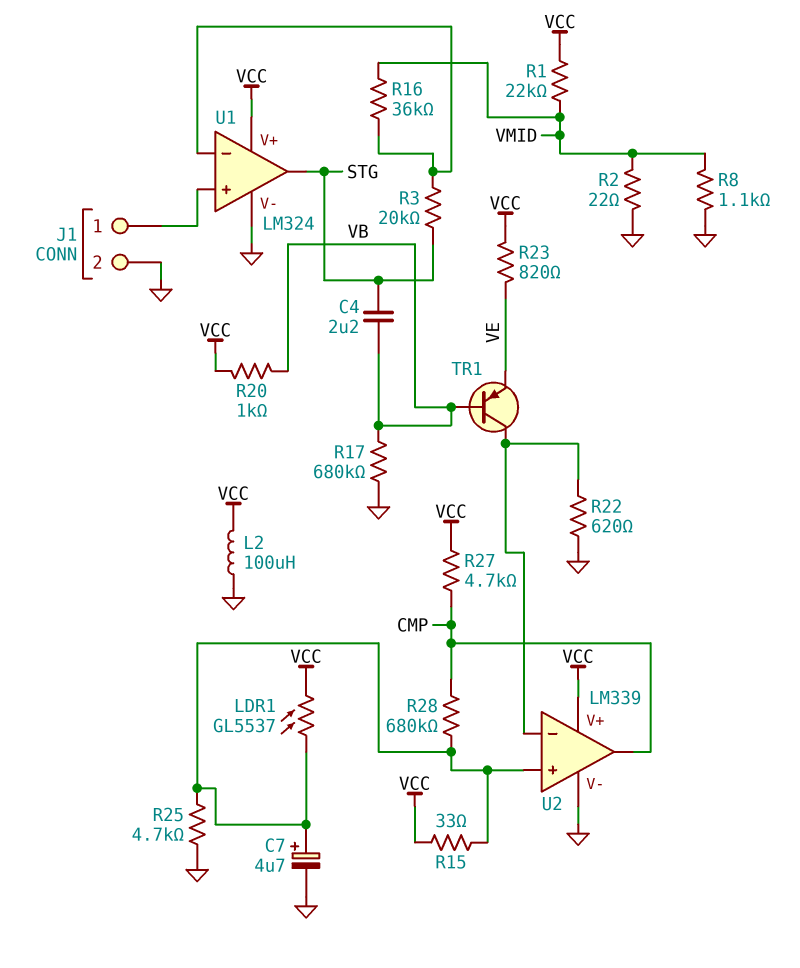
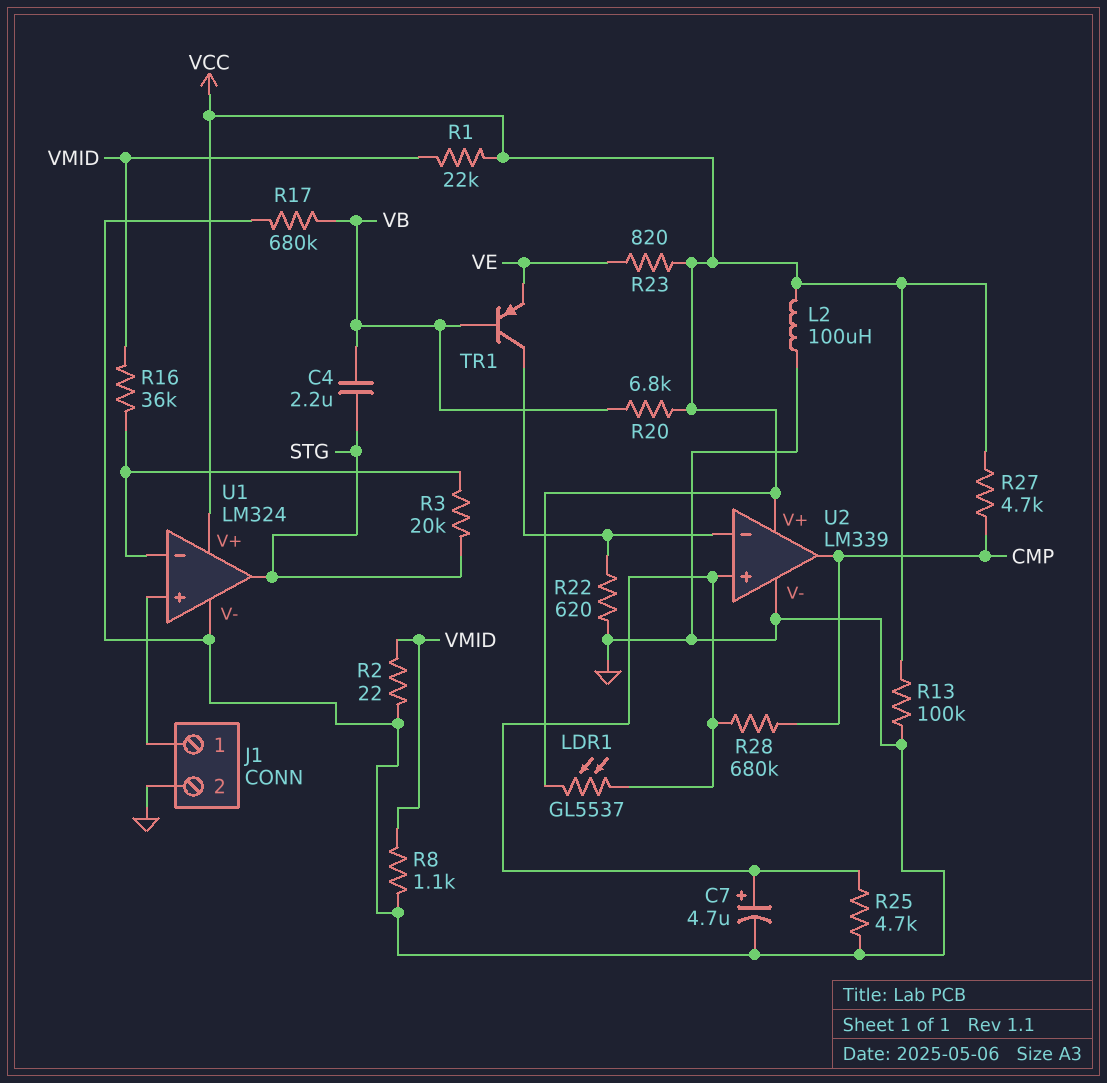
R13: none -> 100k (GND, VCC)
R15: 33 (U2/in+, VCC) -> none
R20: 1k (VB, VCC) -> 6.8k (VB, VCC)

